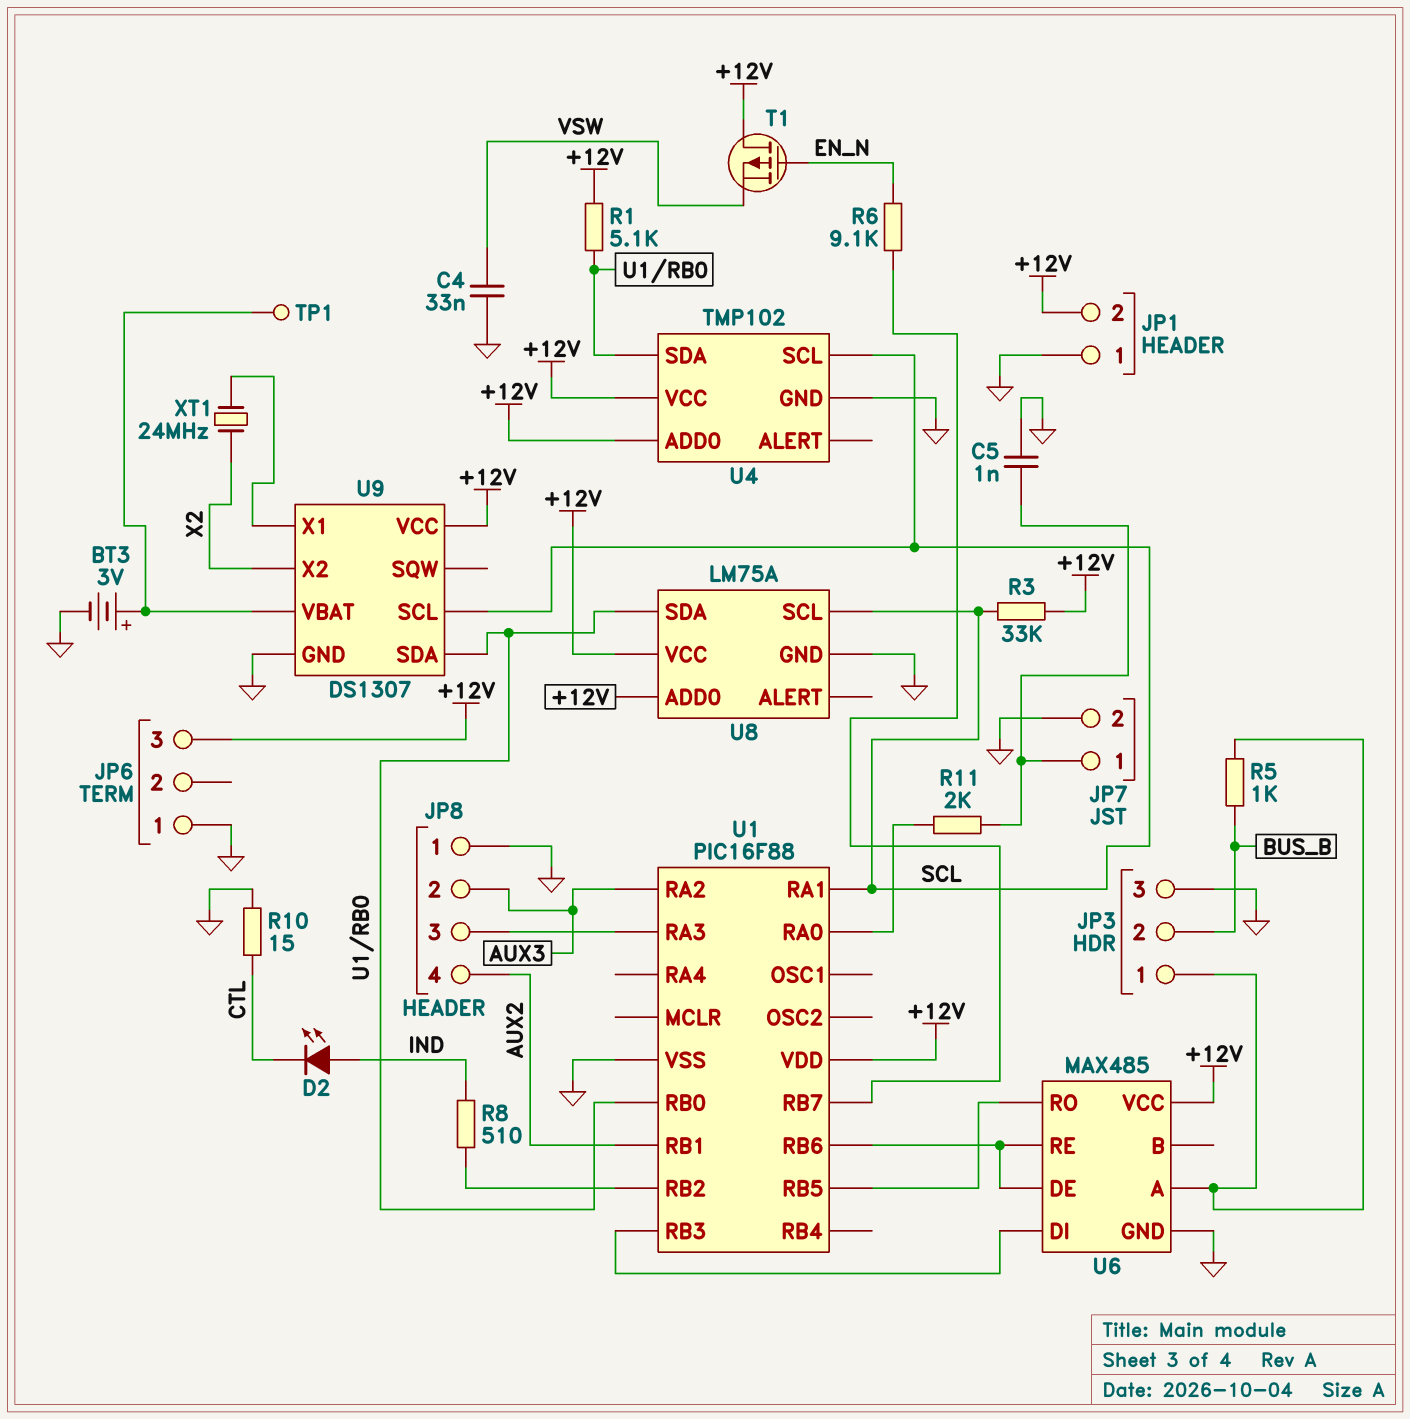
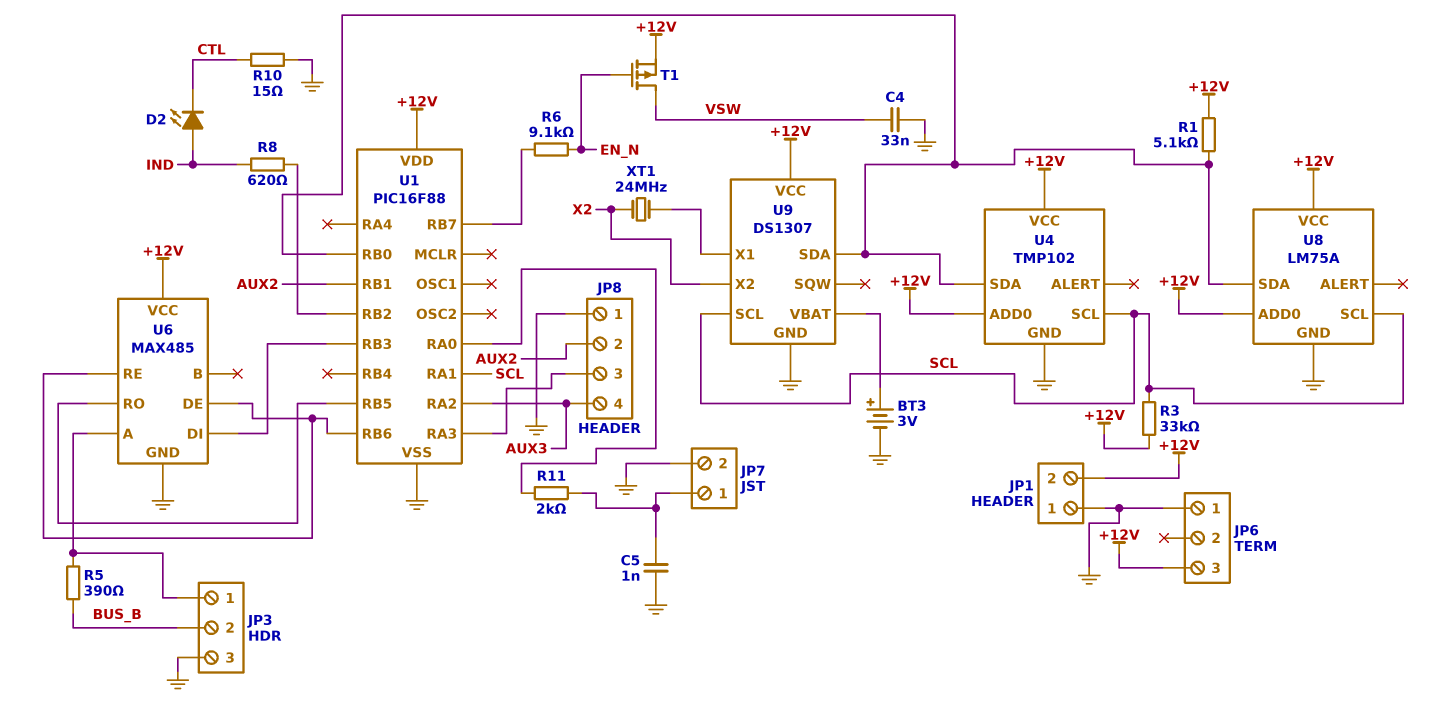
JP8 pin 2: AUX3 -> AUX2
JP8 pin 4: AUX2 -> AUX3
R5: 1k (BUS_B, JP3/1) -> 390 (BUS_B, JP3/1)
R8: 510 (IND, U1/RB2) -> 620 (IND, U1/RB2)
T1: PMOS (G EN_N, D +12V, S VSW) -> PMOS (G EN_N, D VSW, S +12V)
TP1: test point (U9/VBAT) -> none

